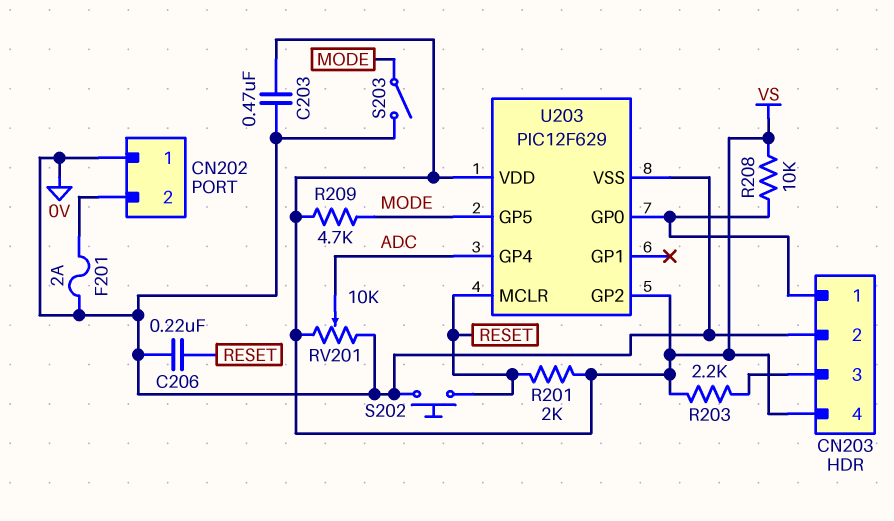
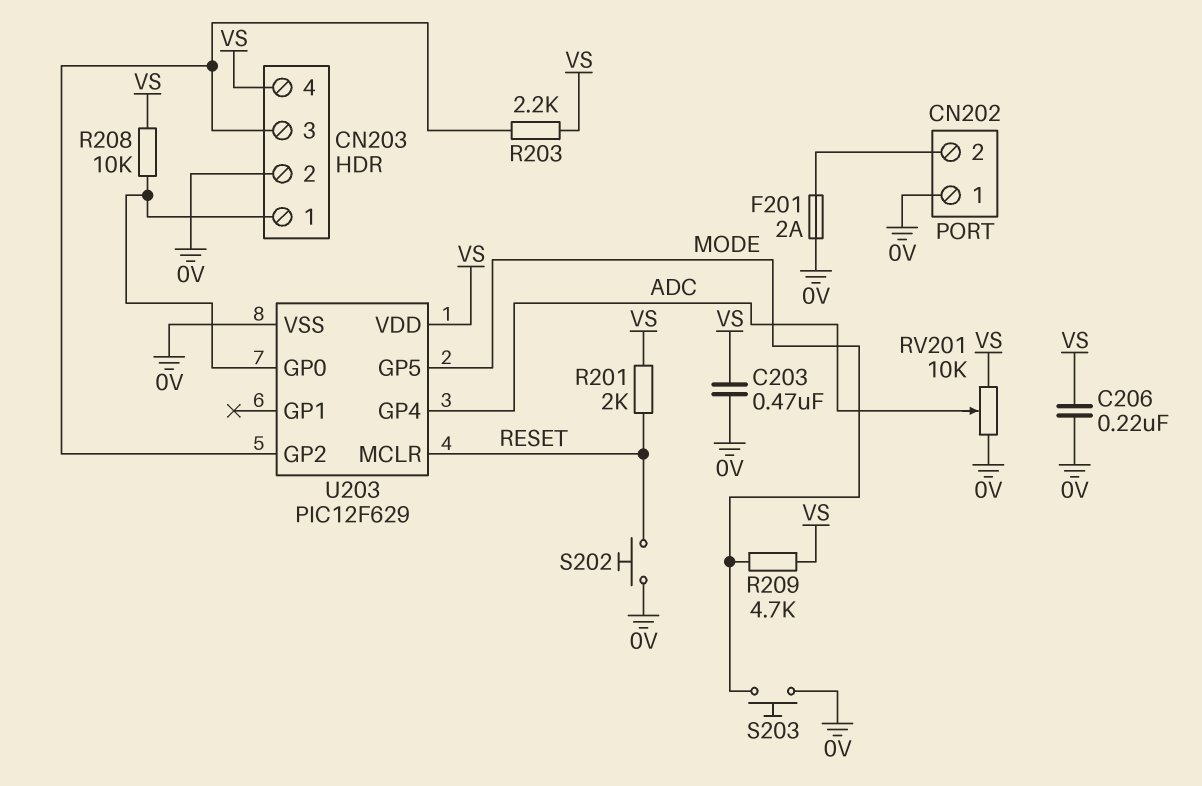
C206: 220nF (0V, RESET) -> 220nF (0V, VS)
S203: switch (0V, MODE) -> button (0V, MODE)
U203 pin GP2: VS -> CN203/3

